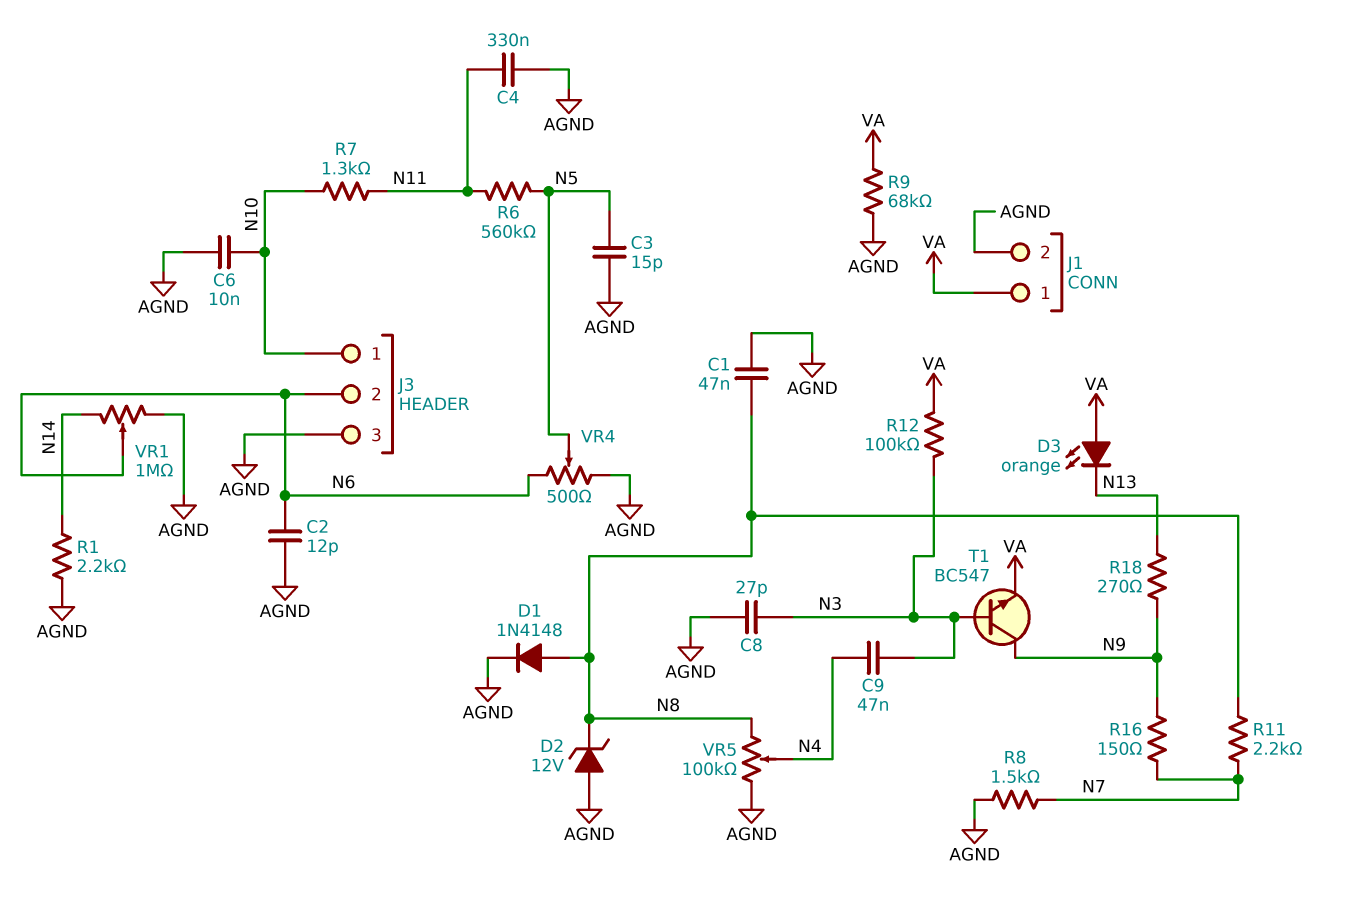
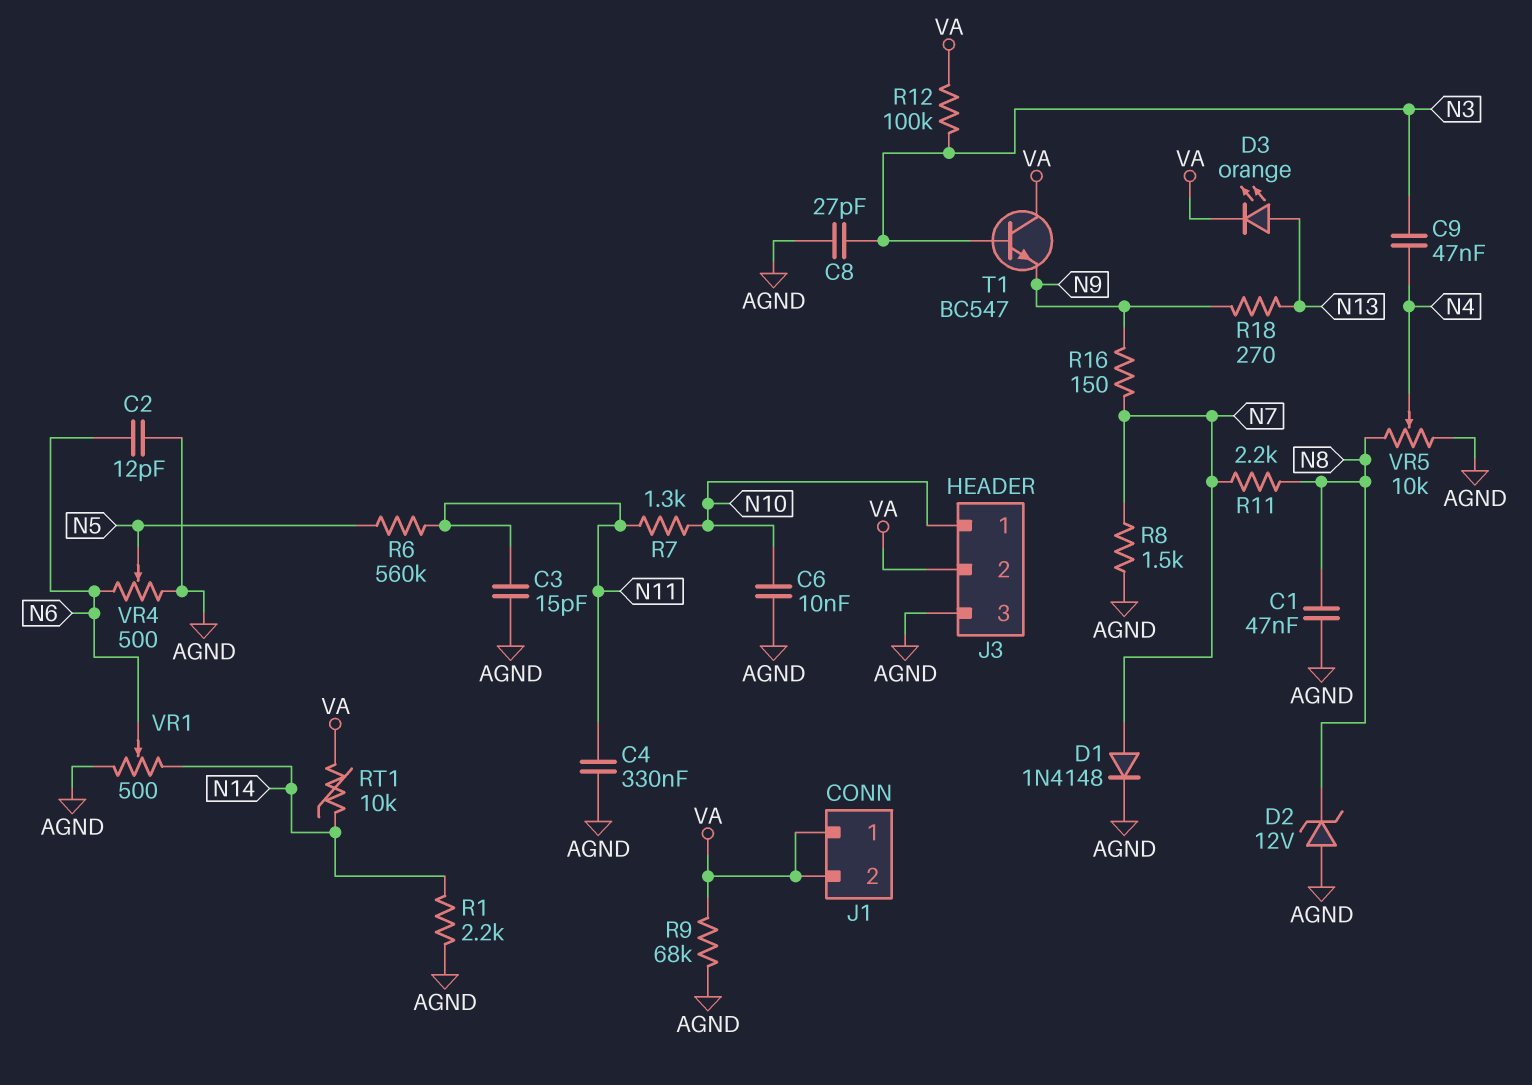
C3: 15pF (AGND, N5) -> 15pF (AGND, N11)
D1: diode 1N4148 (A N8, K AGND) -> diode 1N4148 (A N7, K AGND)
D3: LED orange (A VA, K N13) -> LED orange (A N13, K VA)
J1 pin 2: AGND -> VA
J3 pin 2: N6 -> VA
RT1: none -> 10k (N14, VA)
T1: NPN BC547 (B N3, C N9, E VA) -> NPN BC547 (B N3, C VA, E N9)
VR1: 1M (AGND, N14, wiper N6) -> 500 (AGND, N14, wiper N6)
VR5: 100k (AGND, N8, wiper N4) -> 10k (AGND, N8, wiper N4)

